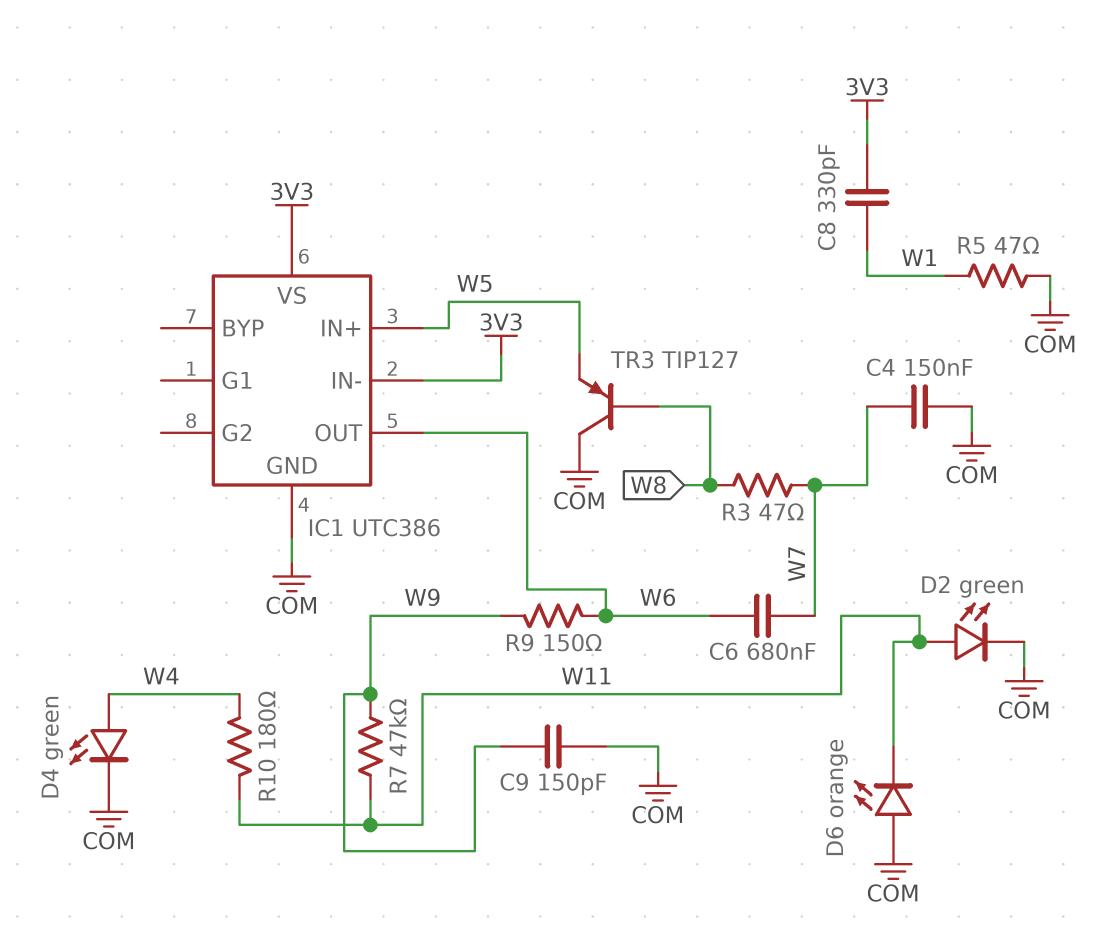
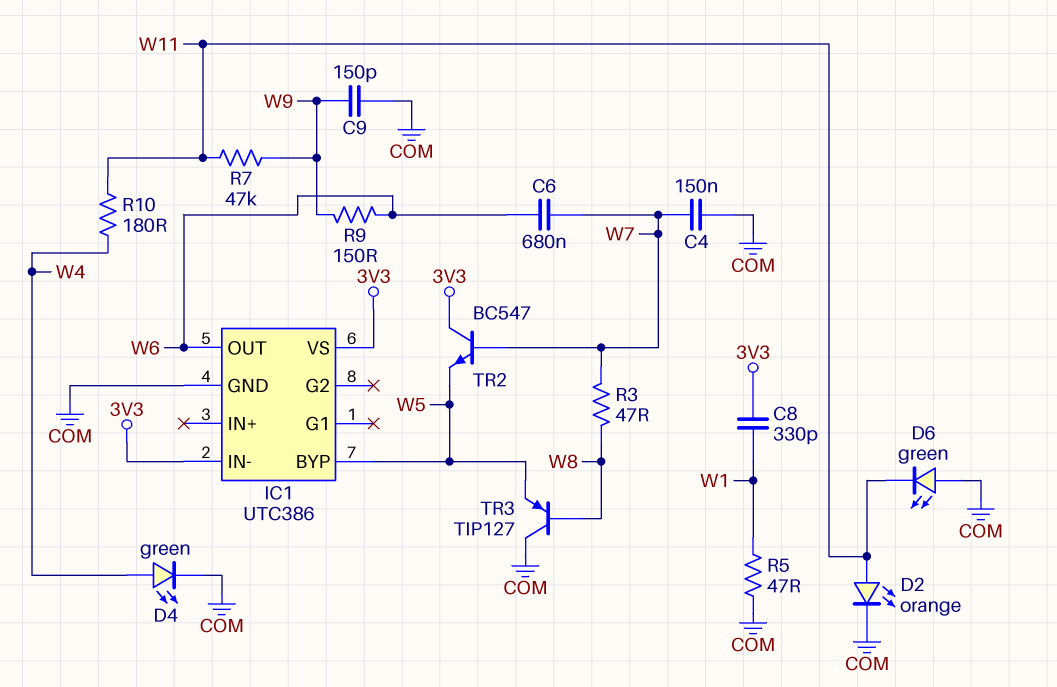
D2: LED green (A W11, K COM) -> LED orange (A W11, K COM)
D6: LED orange (A COM, K W11) -> LED green (A COM, K W11)
IC1 pin BYP: none -> W5
IC1 pin IN+: W5 -> none
TR2: none -> NPN BC547 (B W7, C 3V3, E W5)

